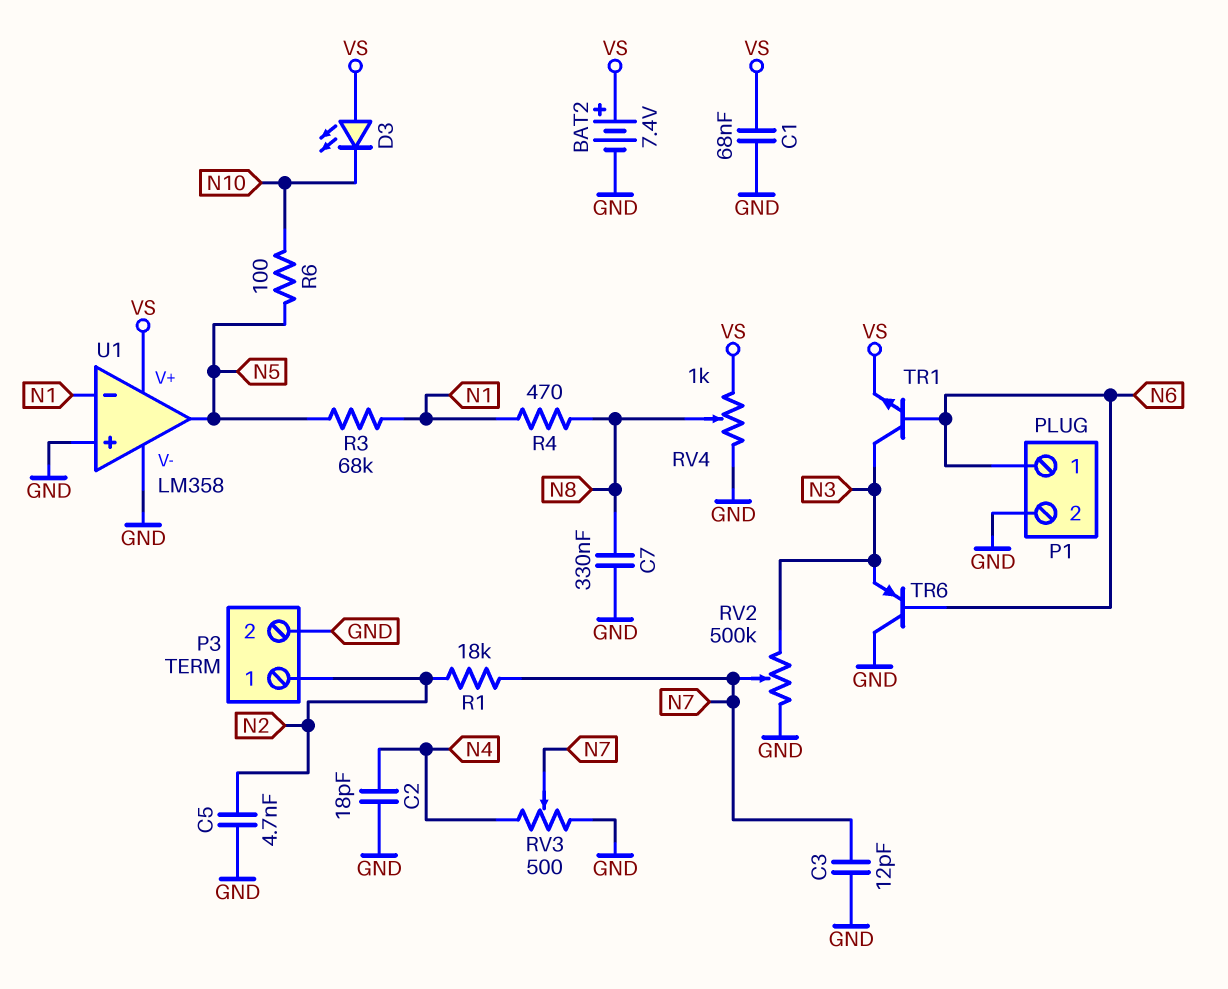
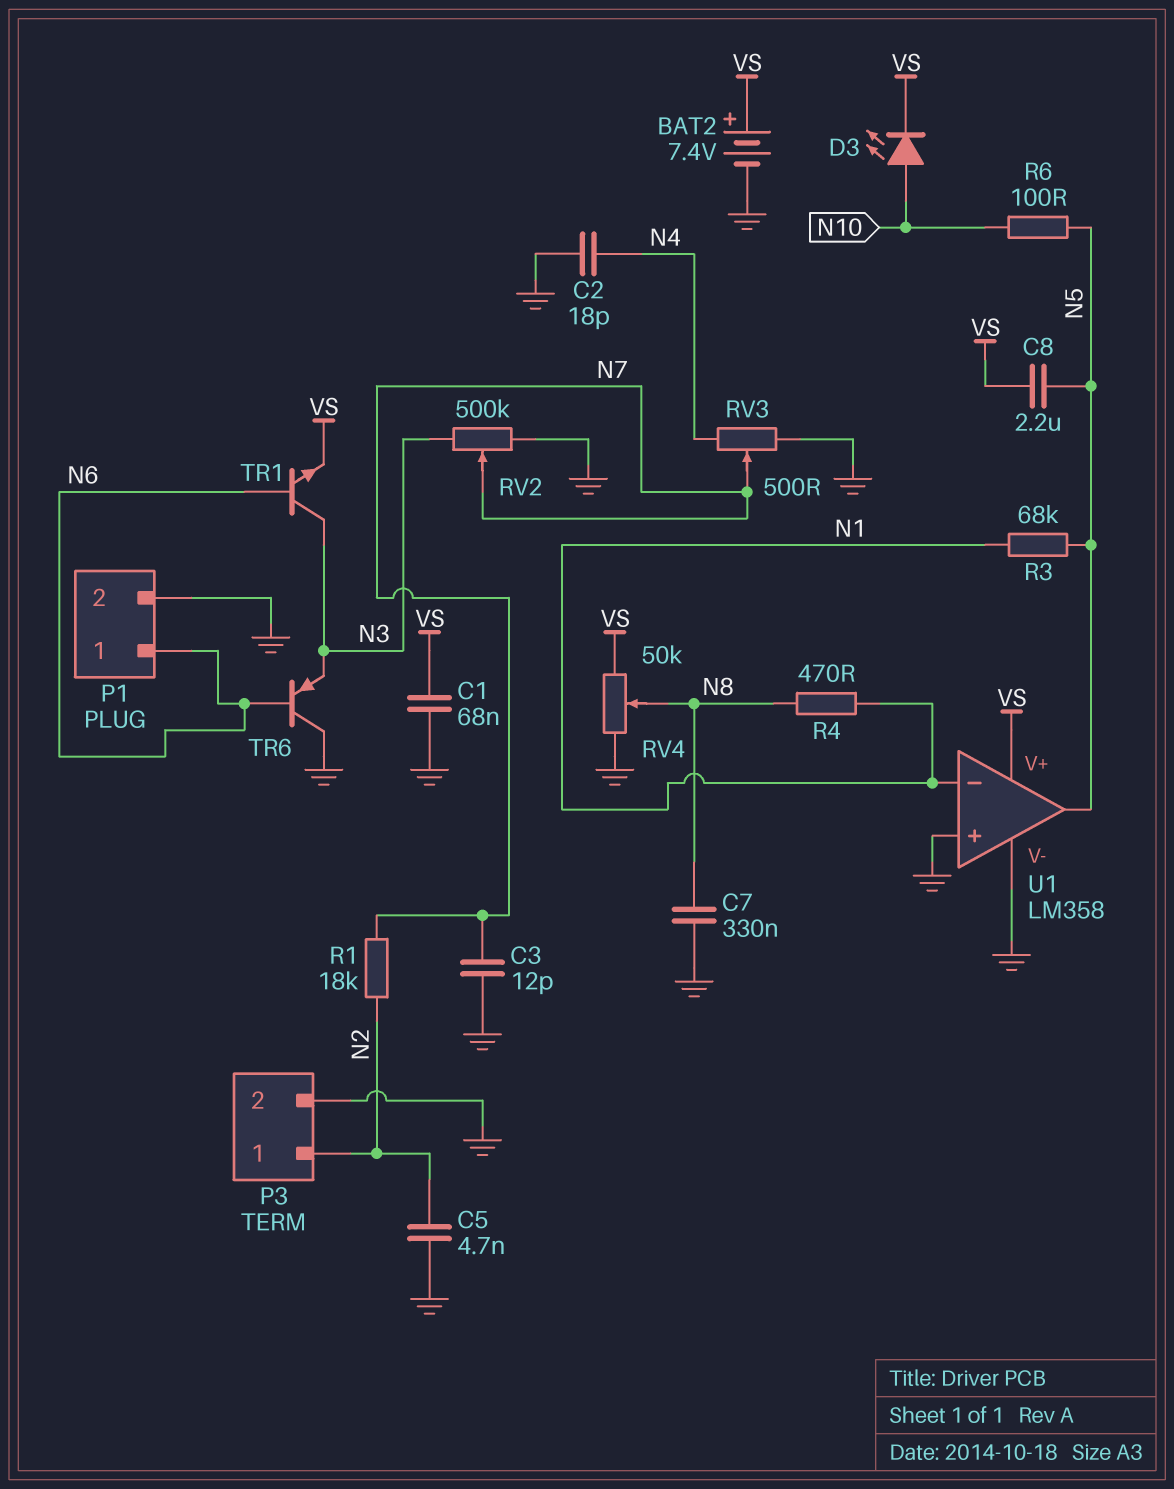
C8: none -> 2.2uF (N5, VS)
D3: LED (A VS, K N10) -> LED (A N10, K VS)
RV4: 1k (GND, VS, wiper N8) -> 50k (GND, VS, wiper N8)

